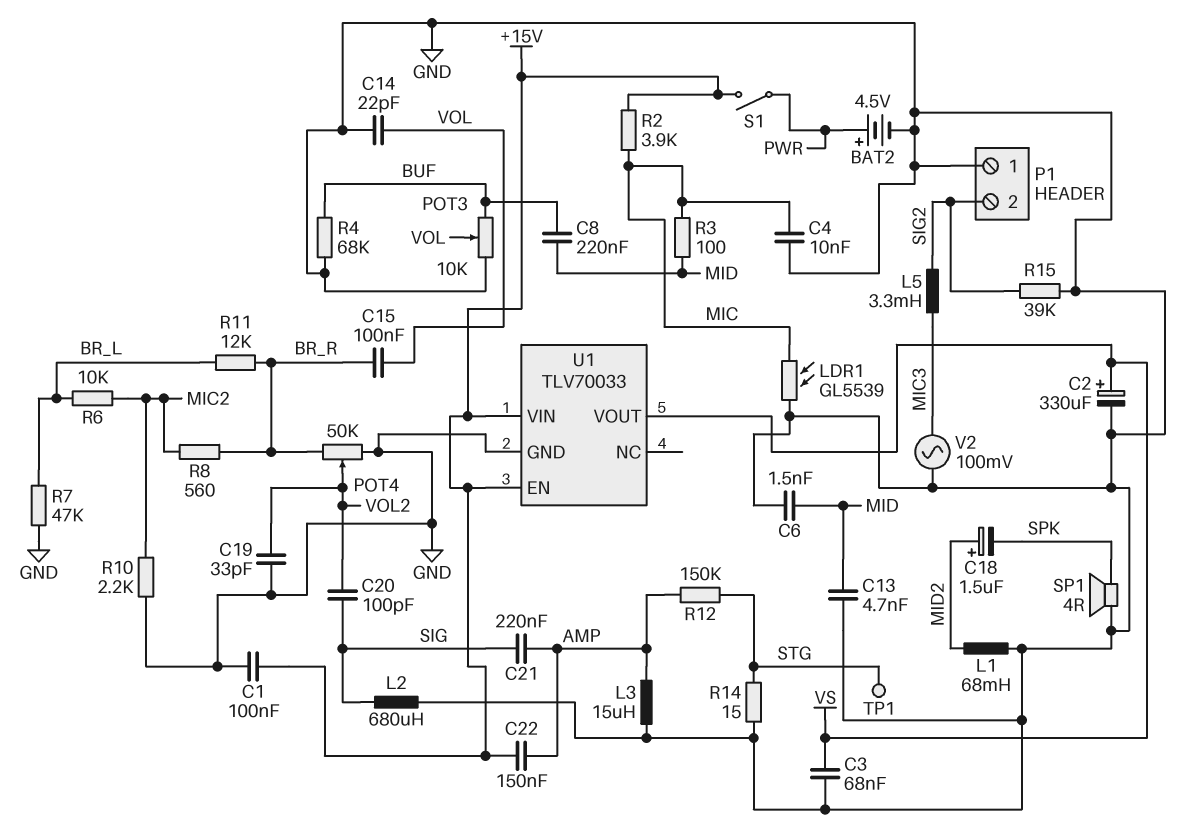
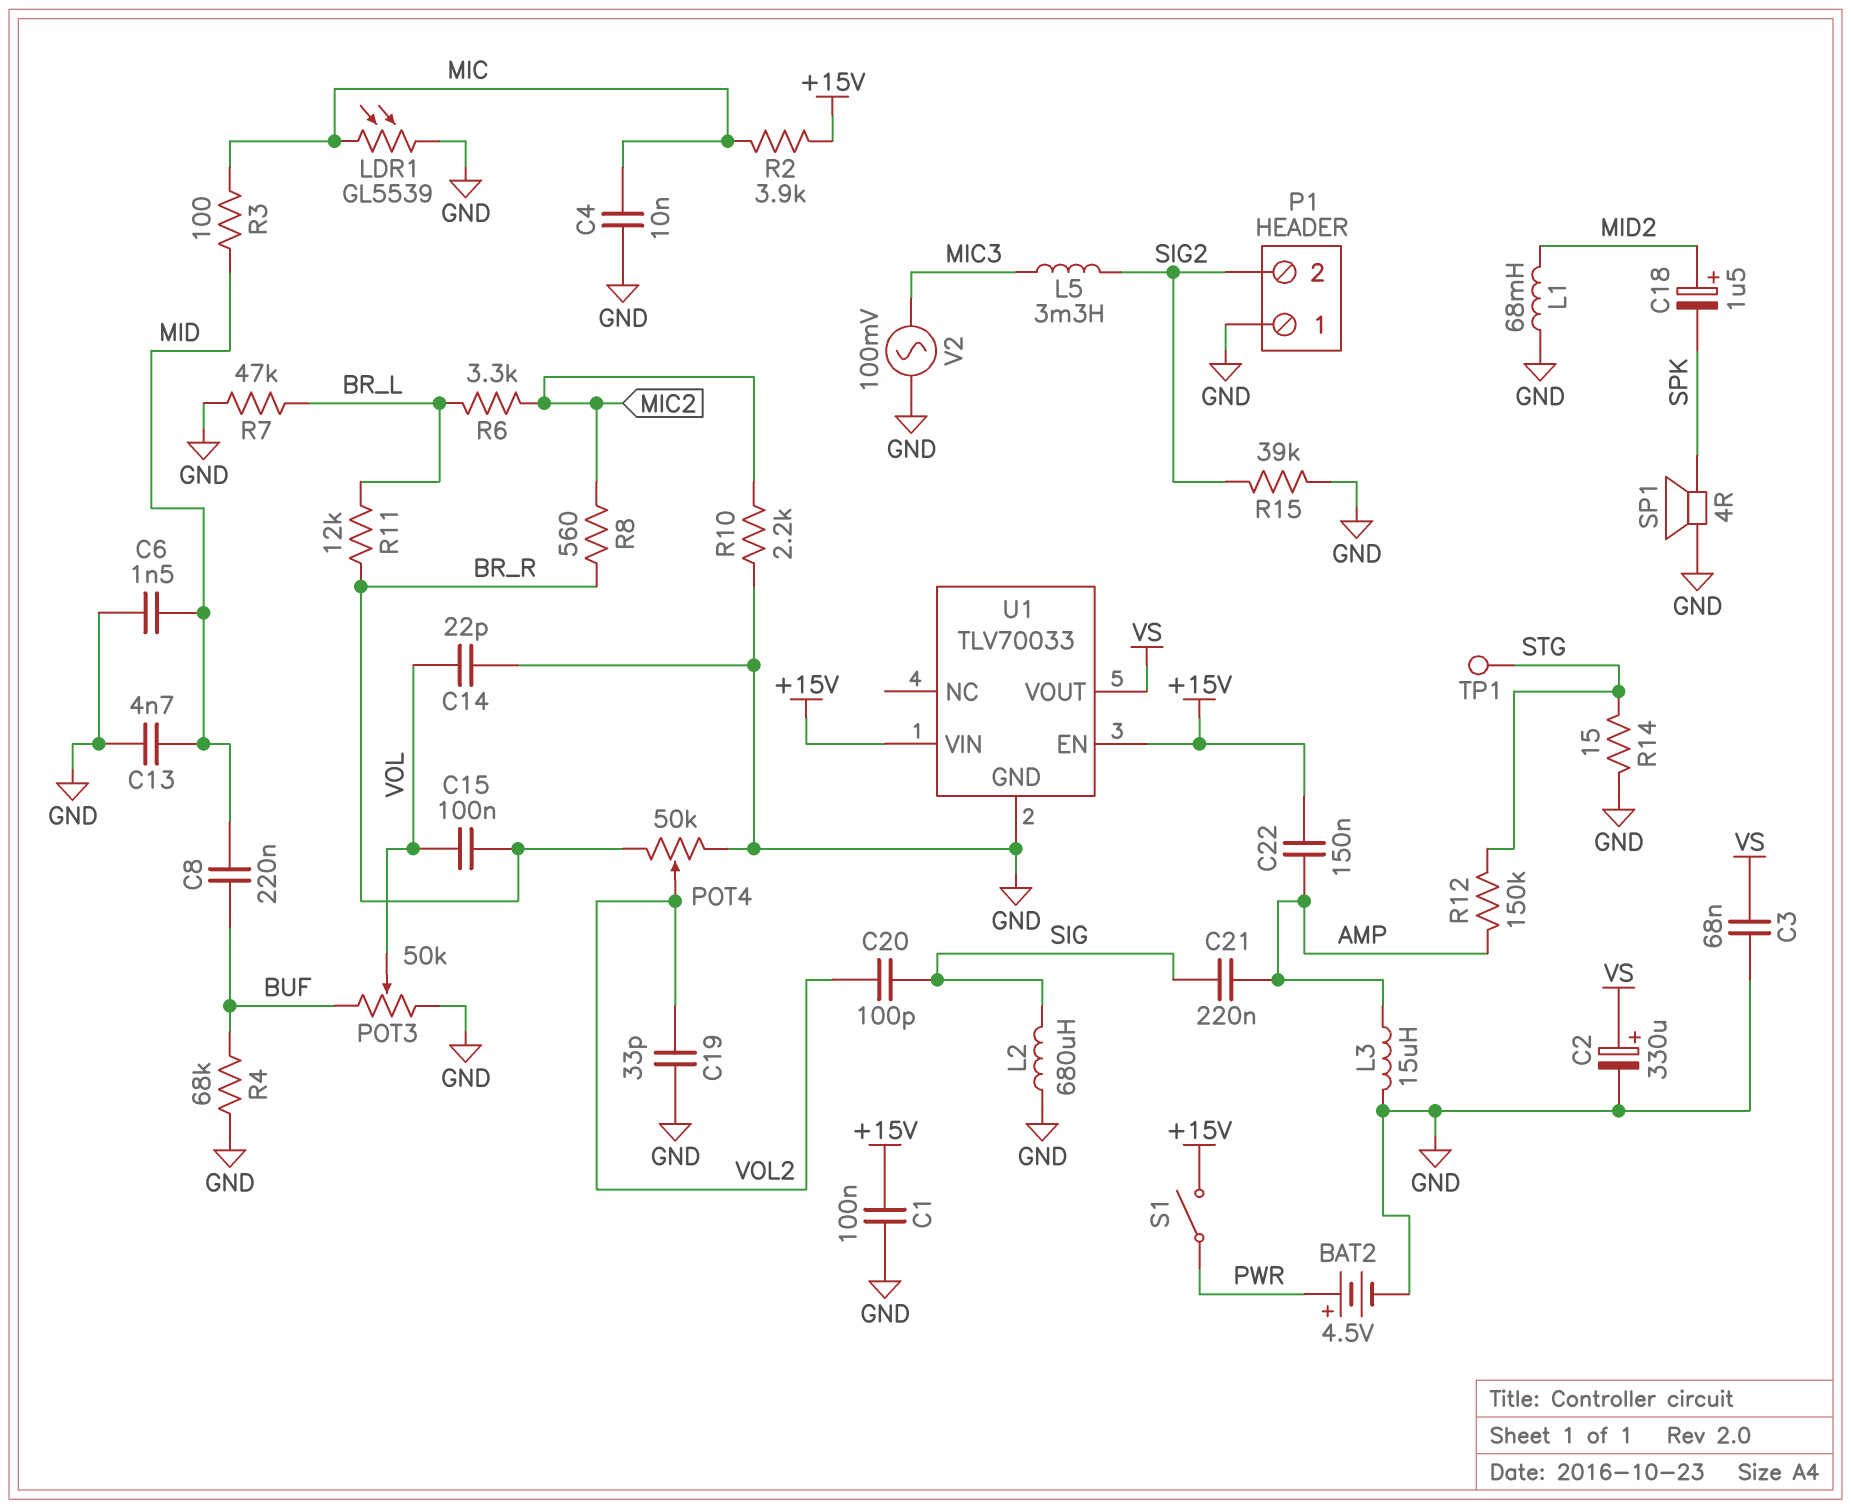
POT3: 10k (BUF, GND, wiper VOL) -> 50k (BUF, GND, wiper VOL)
R6: 10k (BR_L, MIC2) -> 3.3k (BR_L, MIC2)

